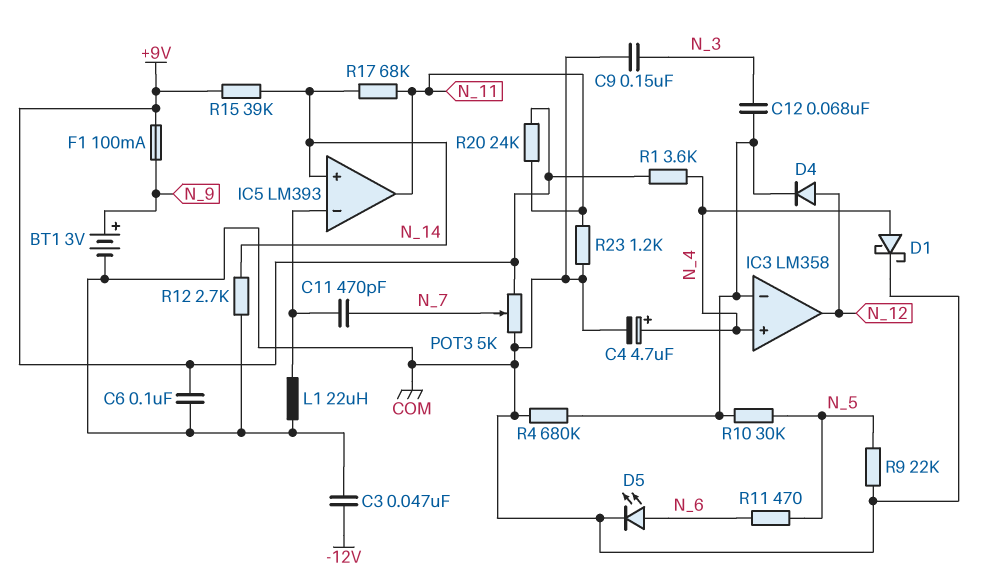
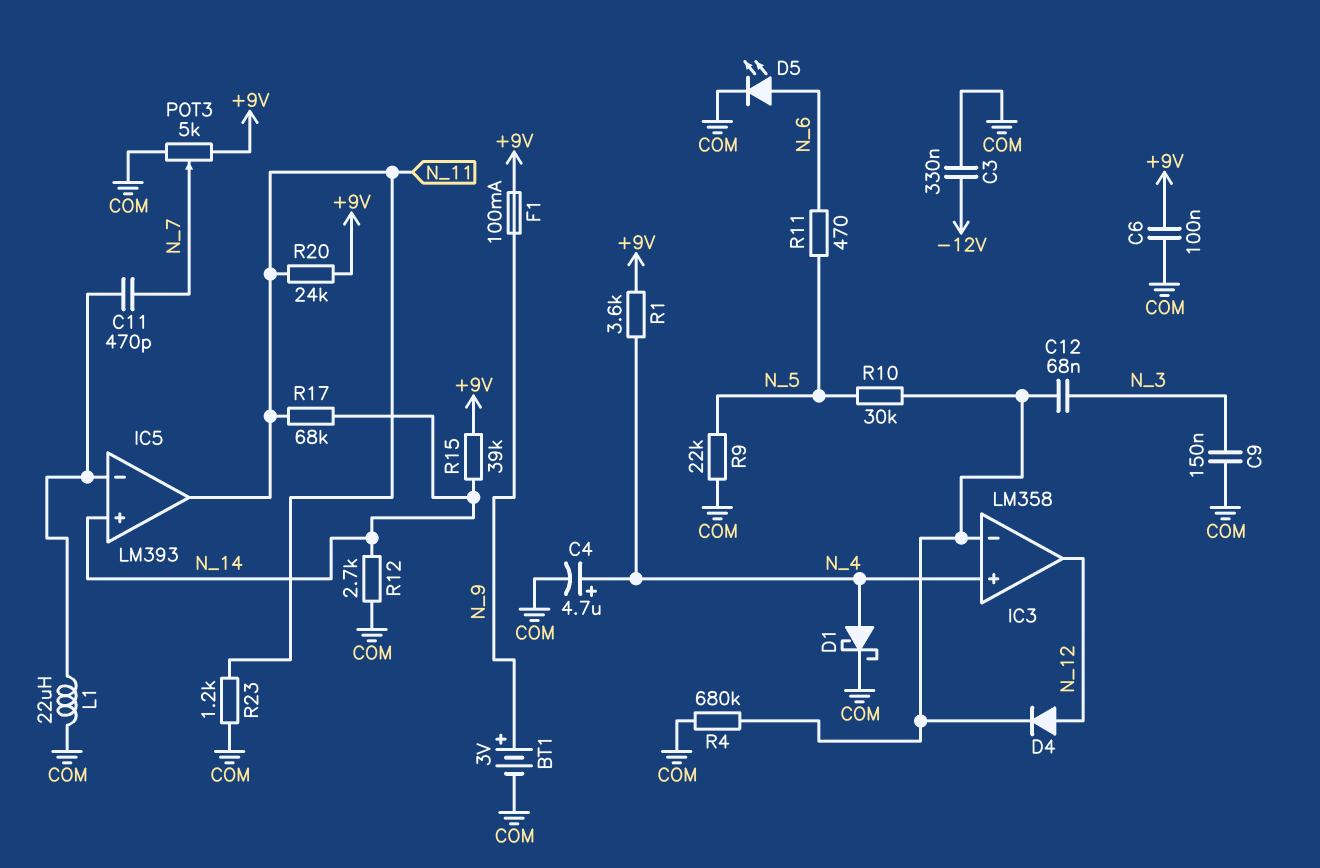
C3: 47nF (-12V, COM) -> 330nF (-12V, COM)

